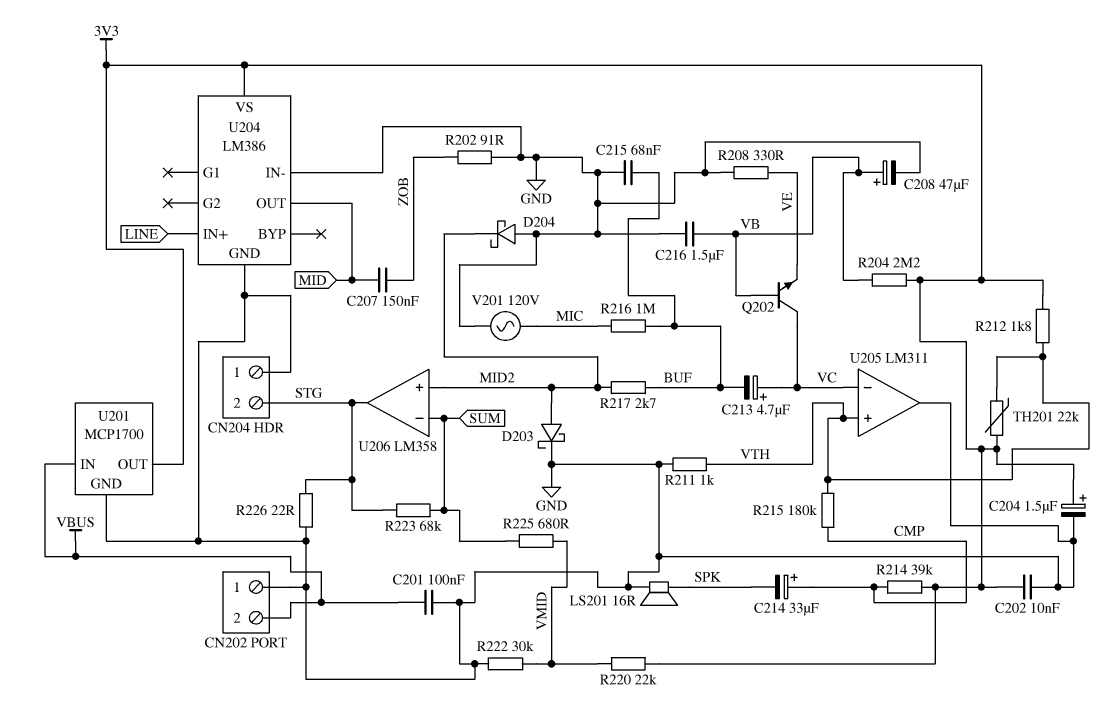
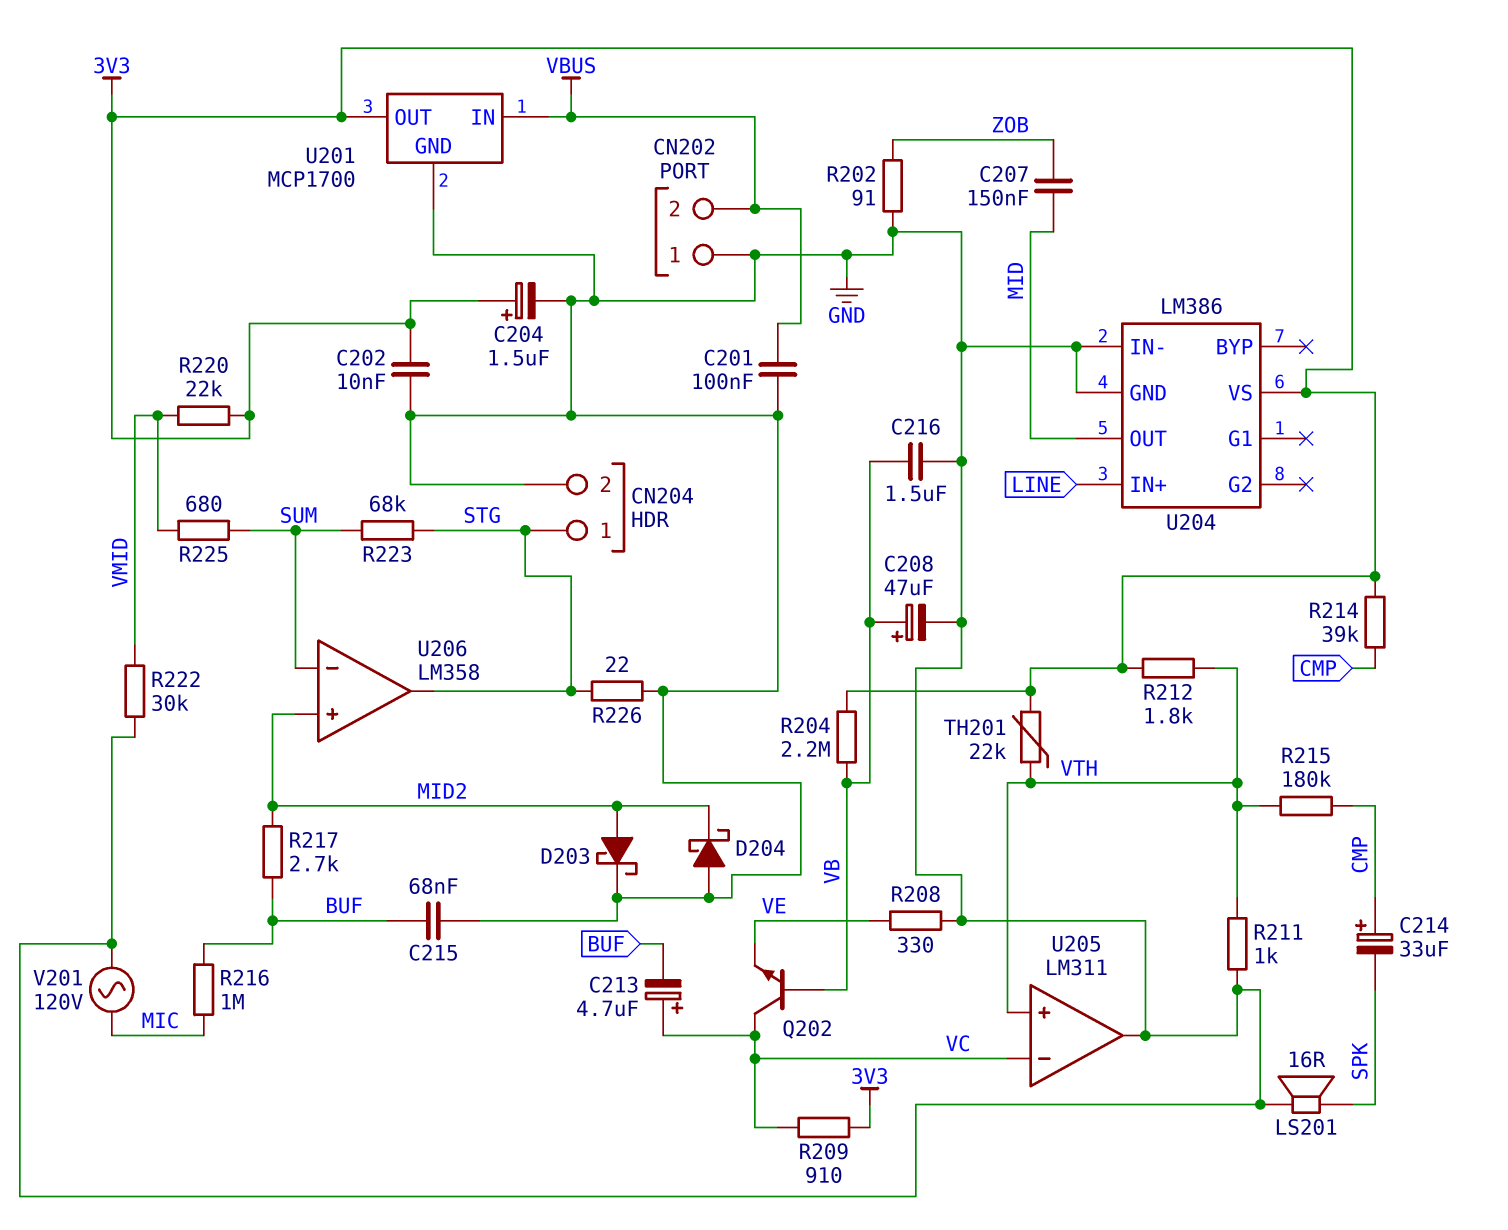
CN204 pin 1: GND -> STG
CN204 pin 2: STG -> GND
R209: none -> 910 (3V3, VC)

